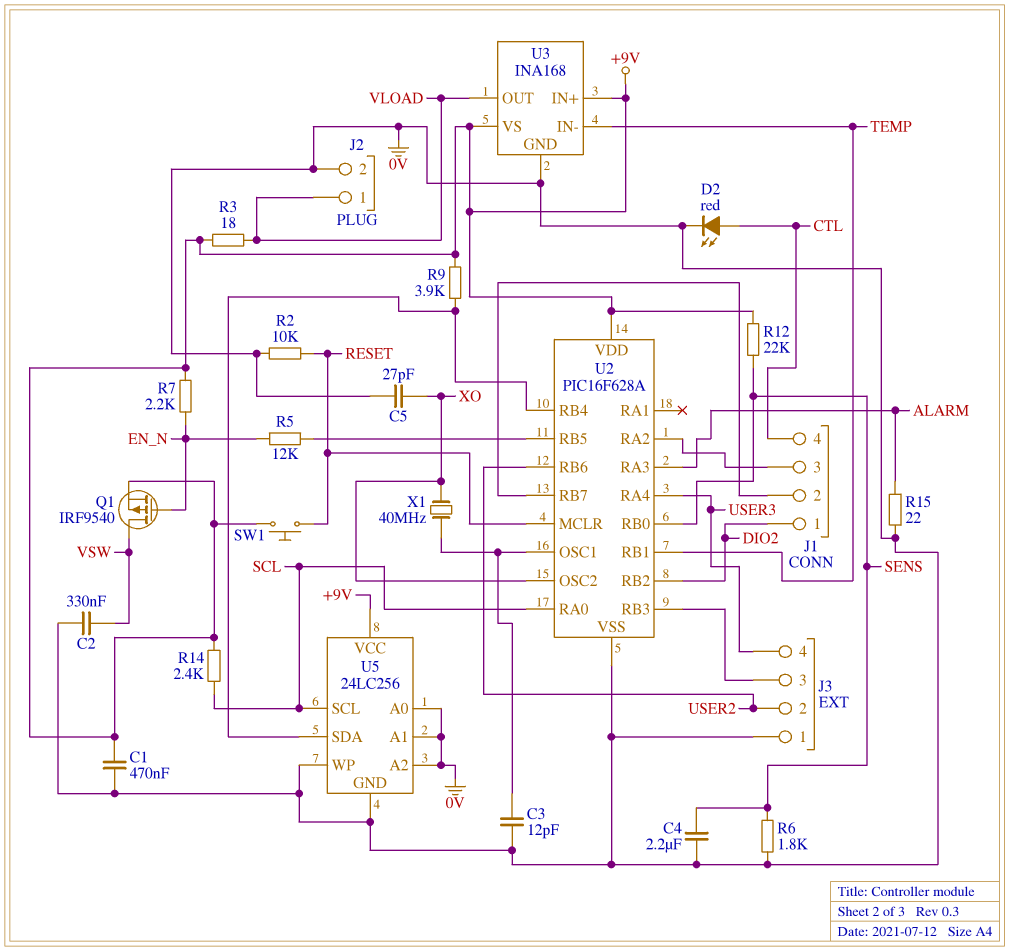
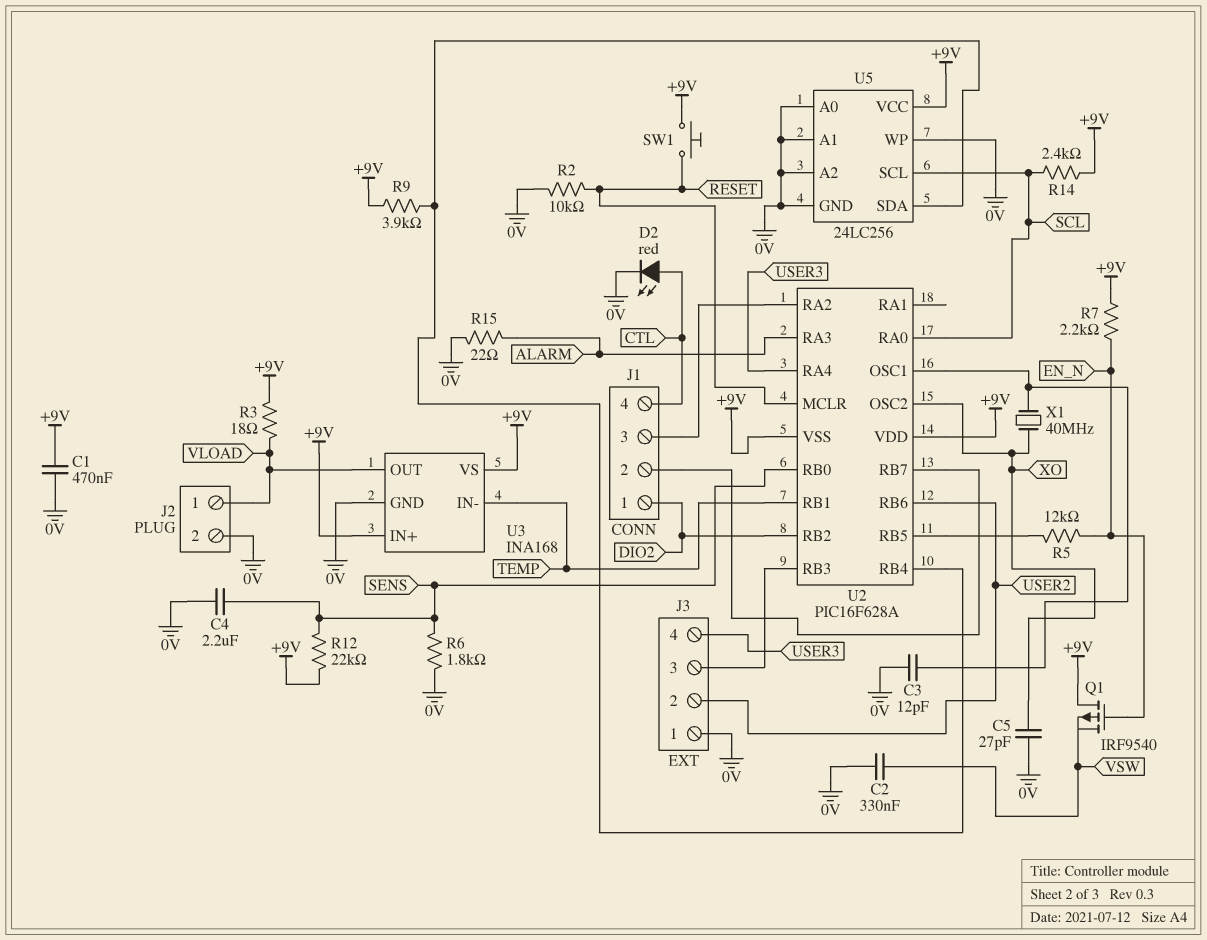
Q1: PMOS IRF9540 (G EN_N, D VSW, S +9V) -> PMOS IRF9540 (G EN_N, D +9V, S VSW)
U2 pin VSS: 0V -> +9V

